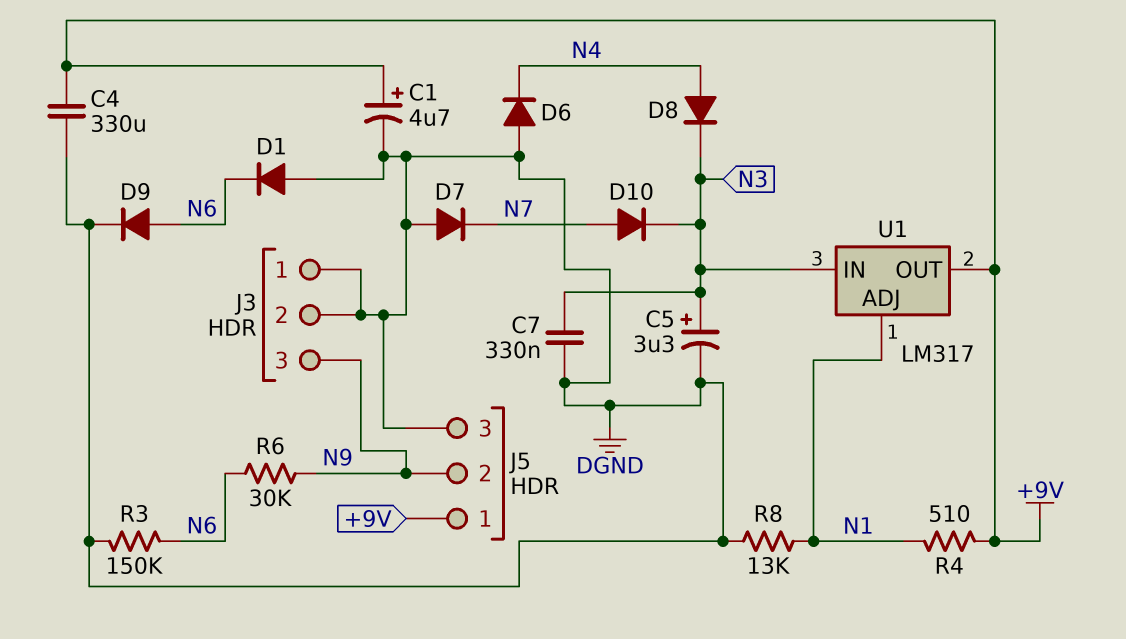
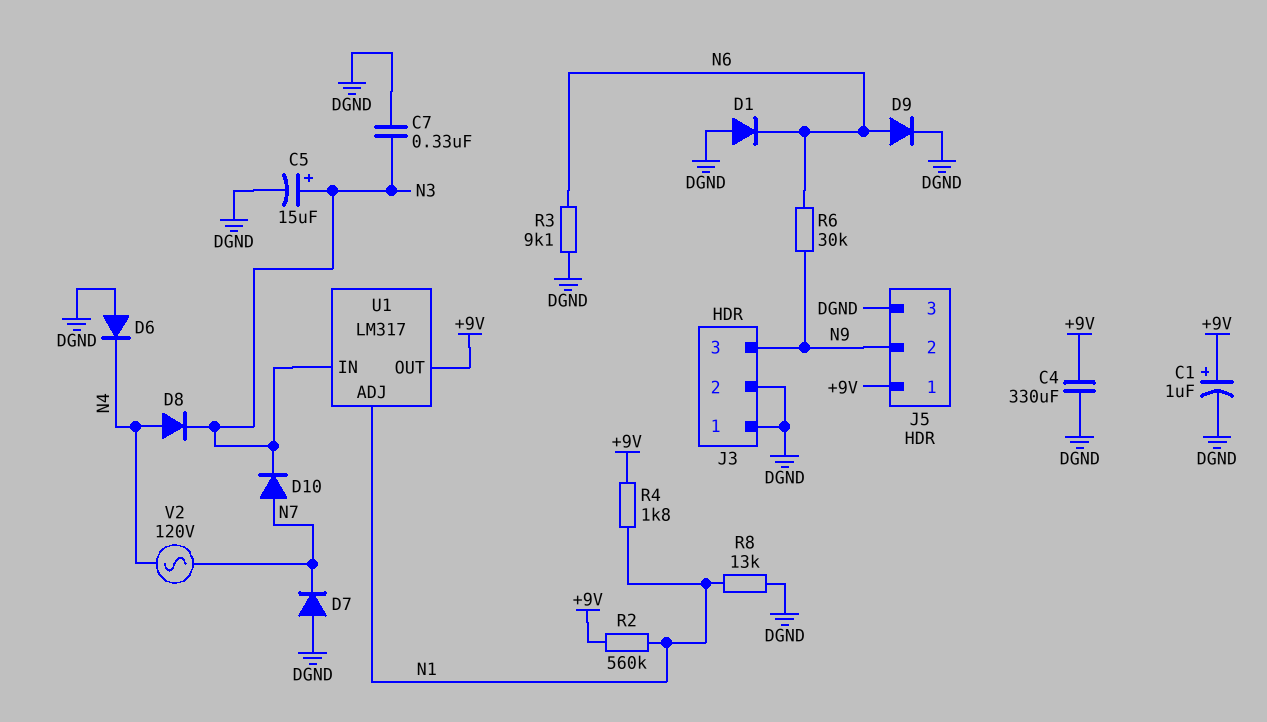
C1: 4.7uF (plus +9V, minus DGND) -> 1uF (plus +9V, minus DGND)
C5: 3.3uF (plus N3, minus DGND) -> 15uF (plus N3, minus DGND)
R2: none -> 560k (+9V, N1)
R3: 150k (DGND, N6) -> 9.1k (DGND, N6)
R4: 510 (+9V, N1) -> 1.8k (+9V, N1)
V2: none -> AC 120V (N4, N7)

